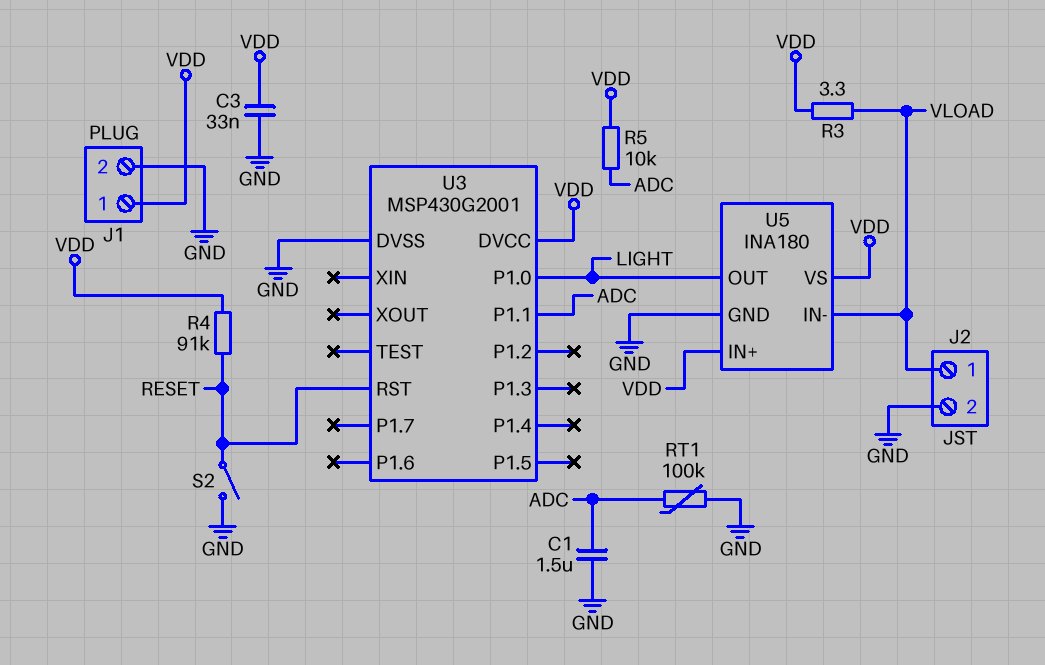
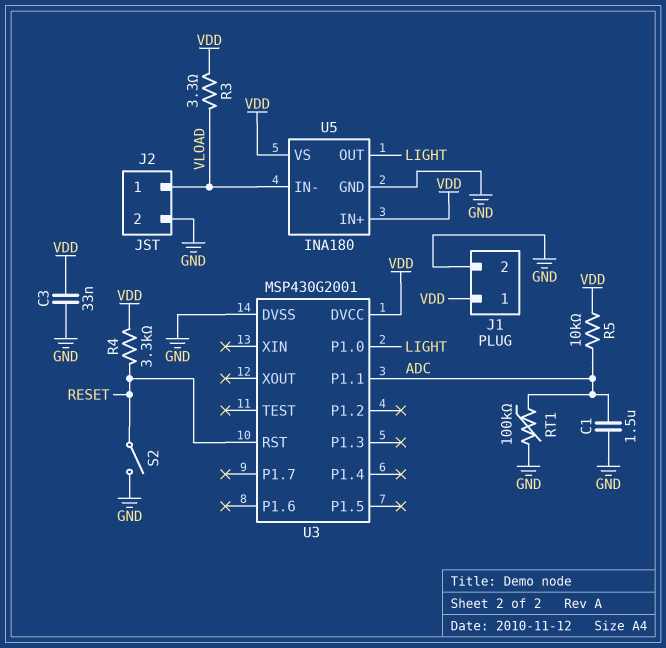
R4: 91k (RESET, VDD) -> 3.3k (RESET, VDD)

